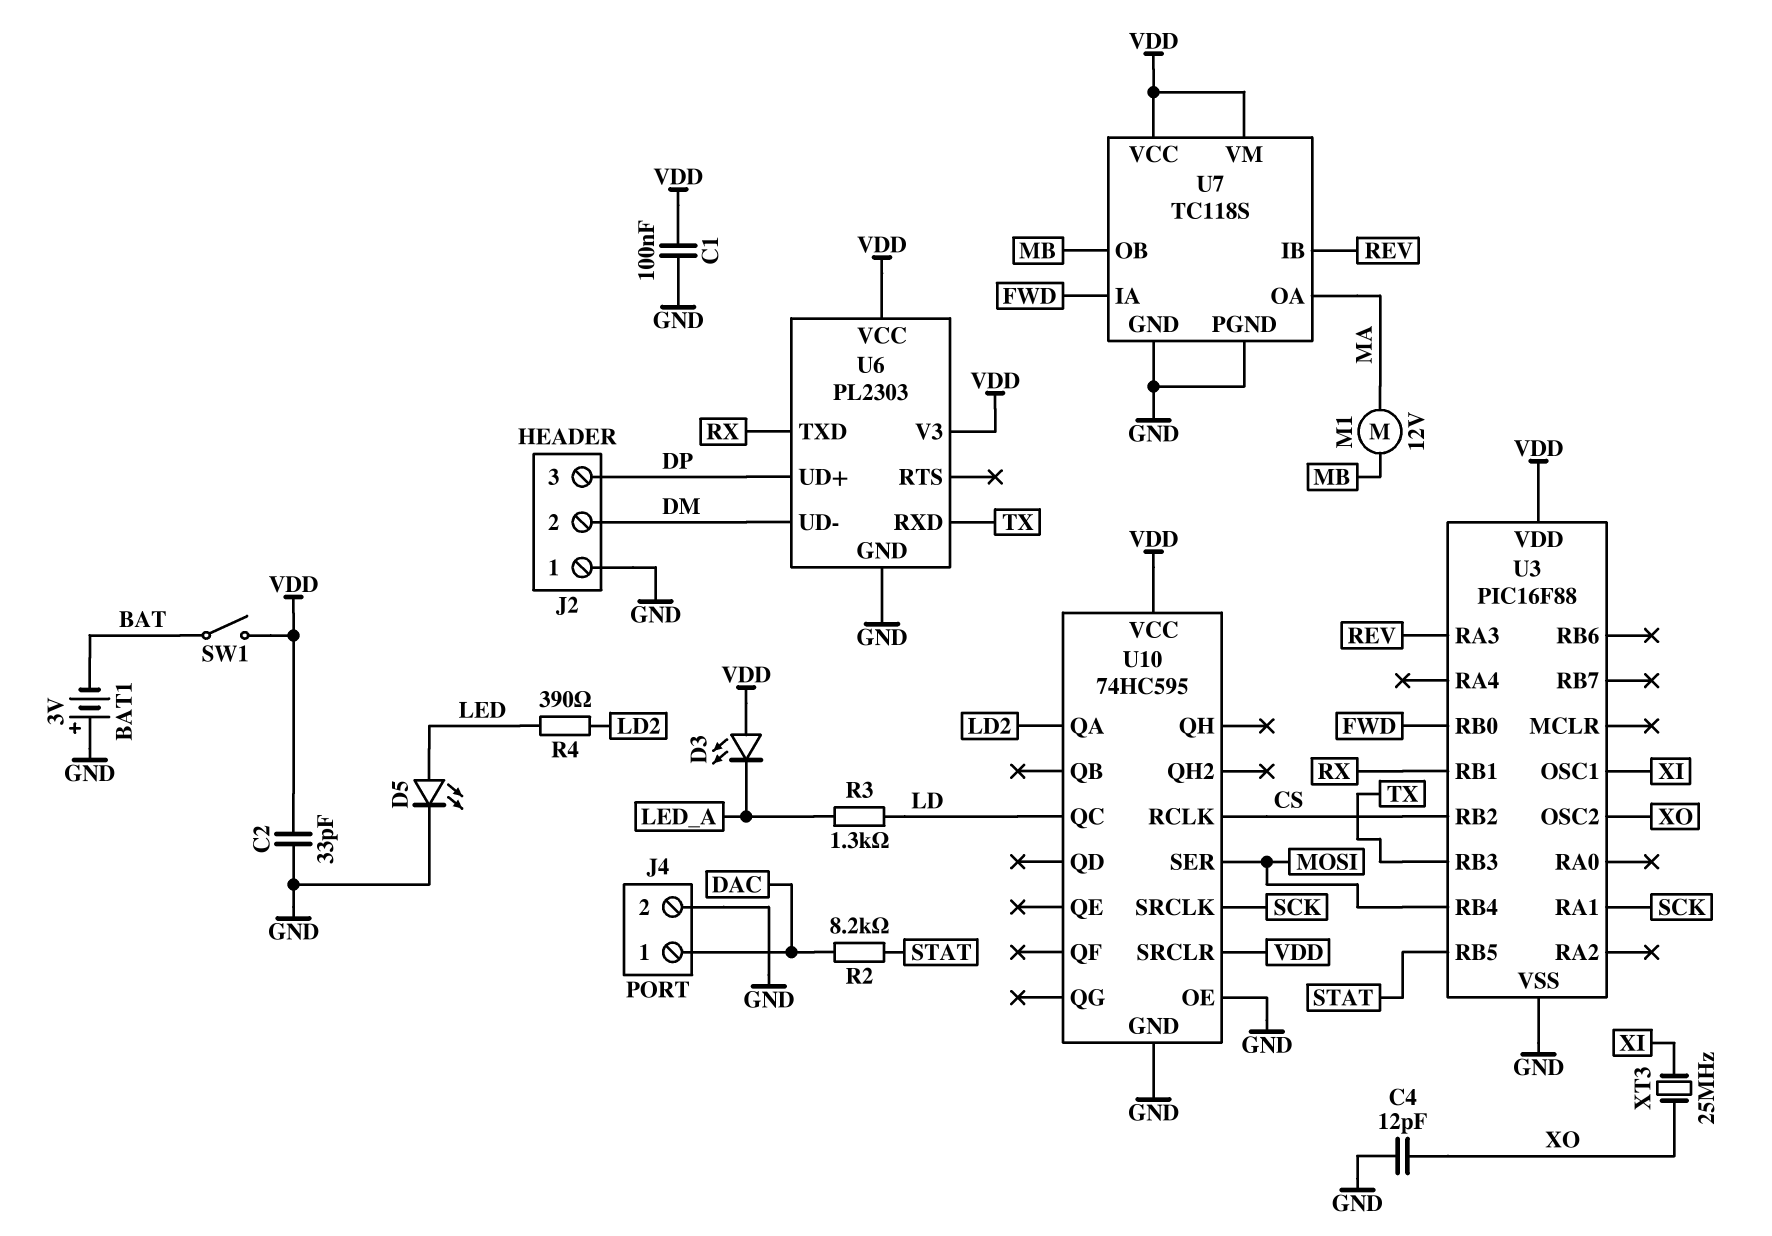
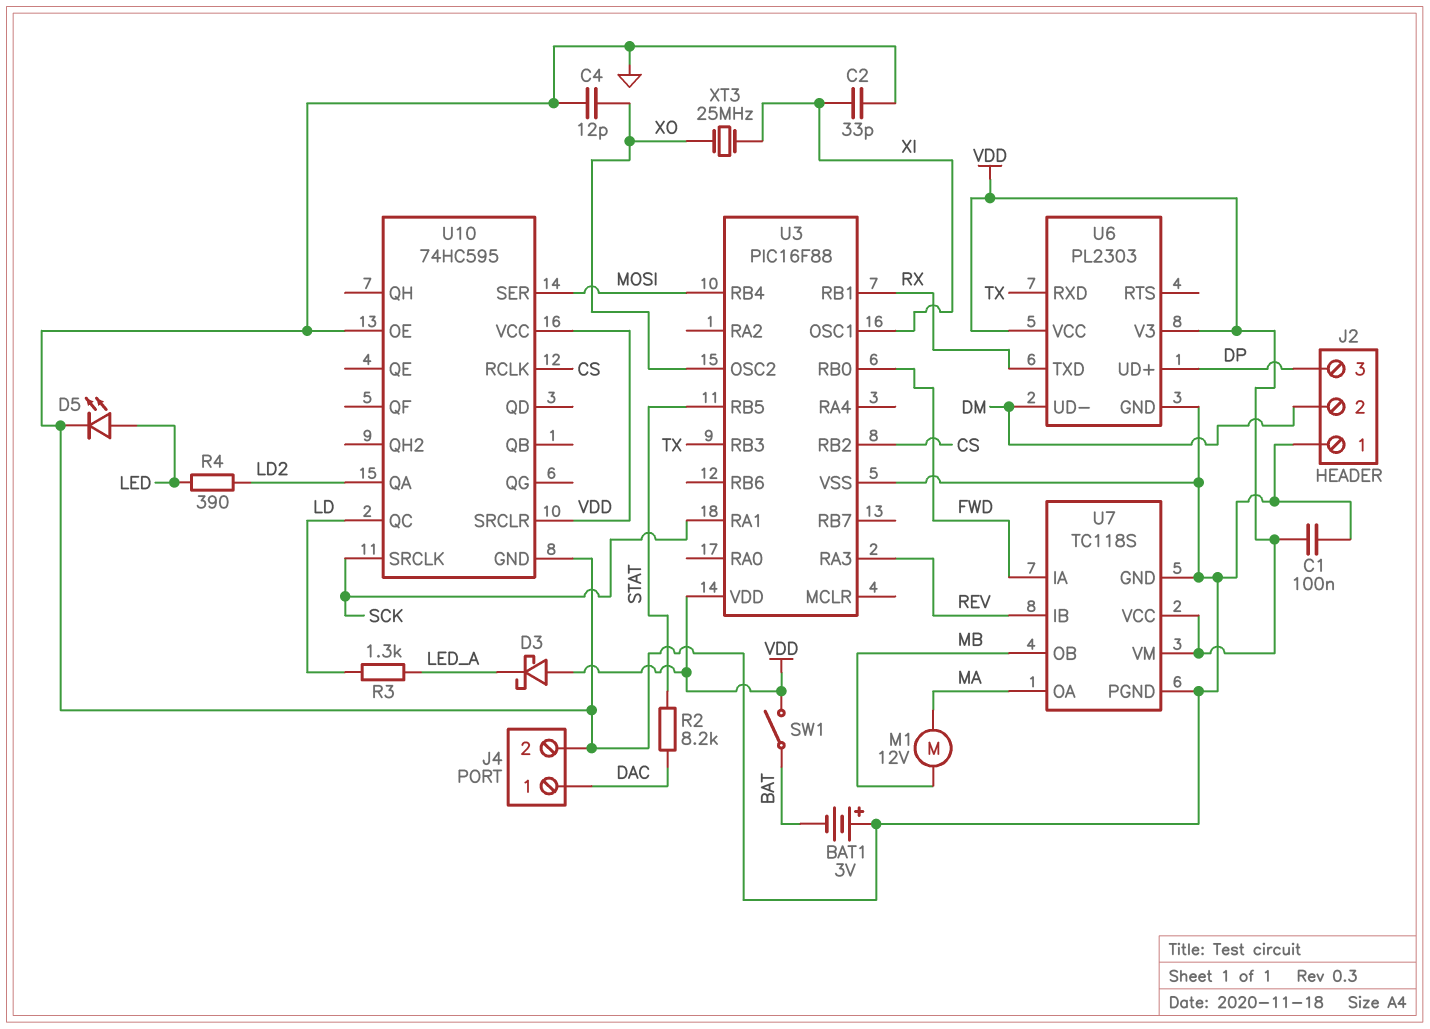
C2: 33pF (GND, VDD) -> 33pF (GND, XI)
D3: LED (A VDD, K LED_A) -> schottky (A VDD, K LED_A)

